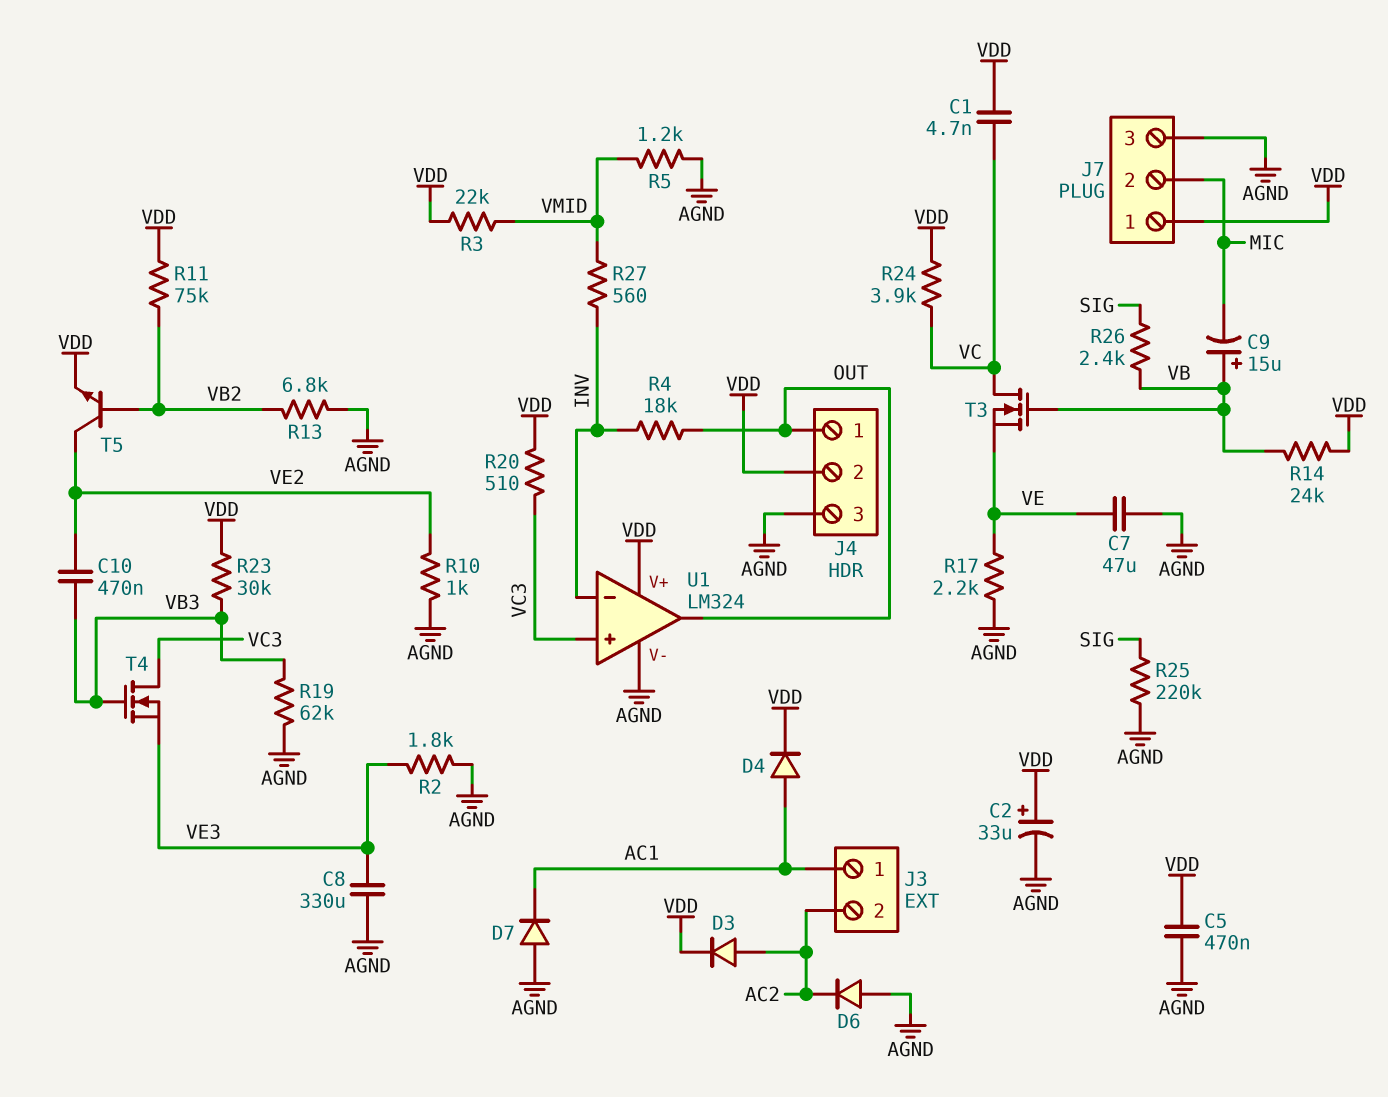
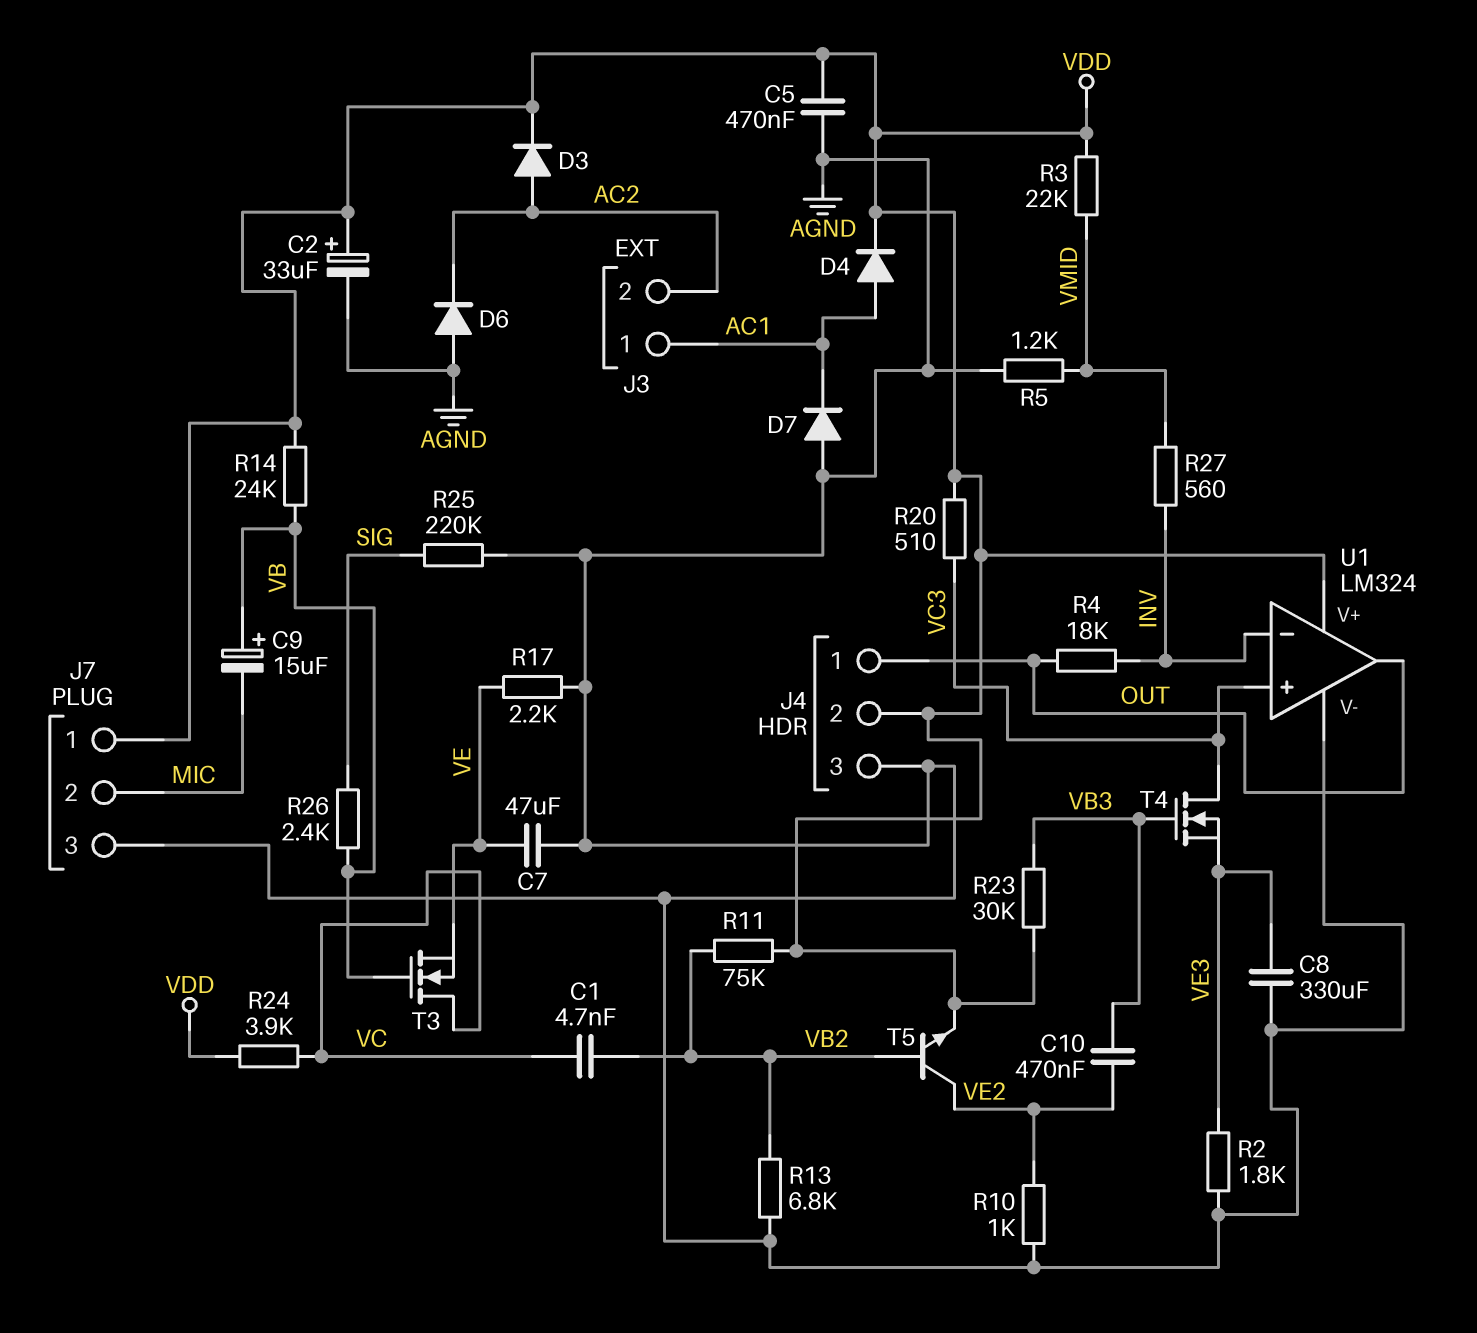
C1: 4.7nF (VC, VDD) -> 4.7nF (VB2, VC)
R19: 62k (AGND, VB3) -> none

